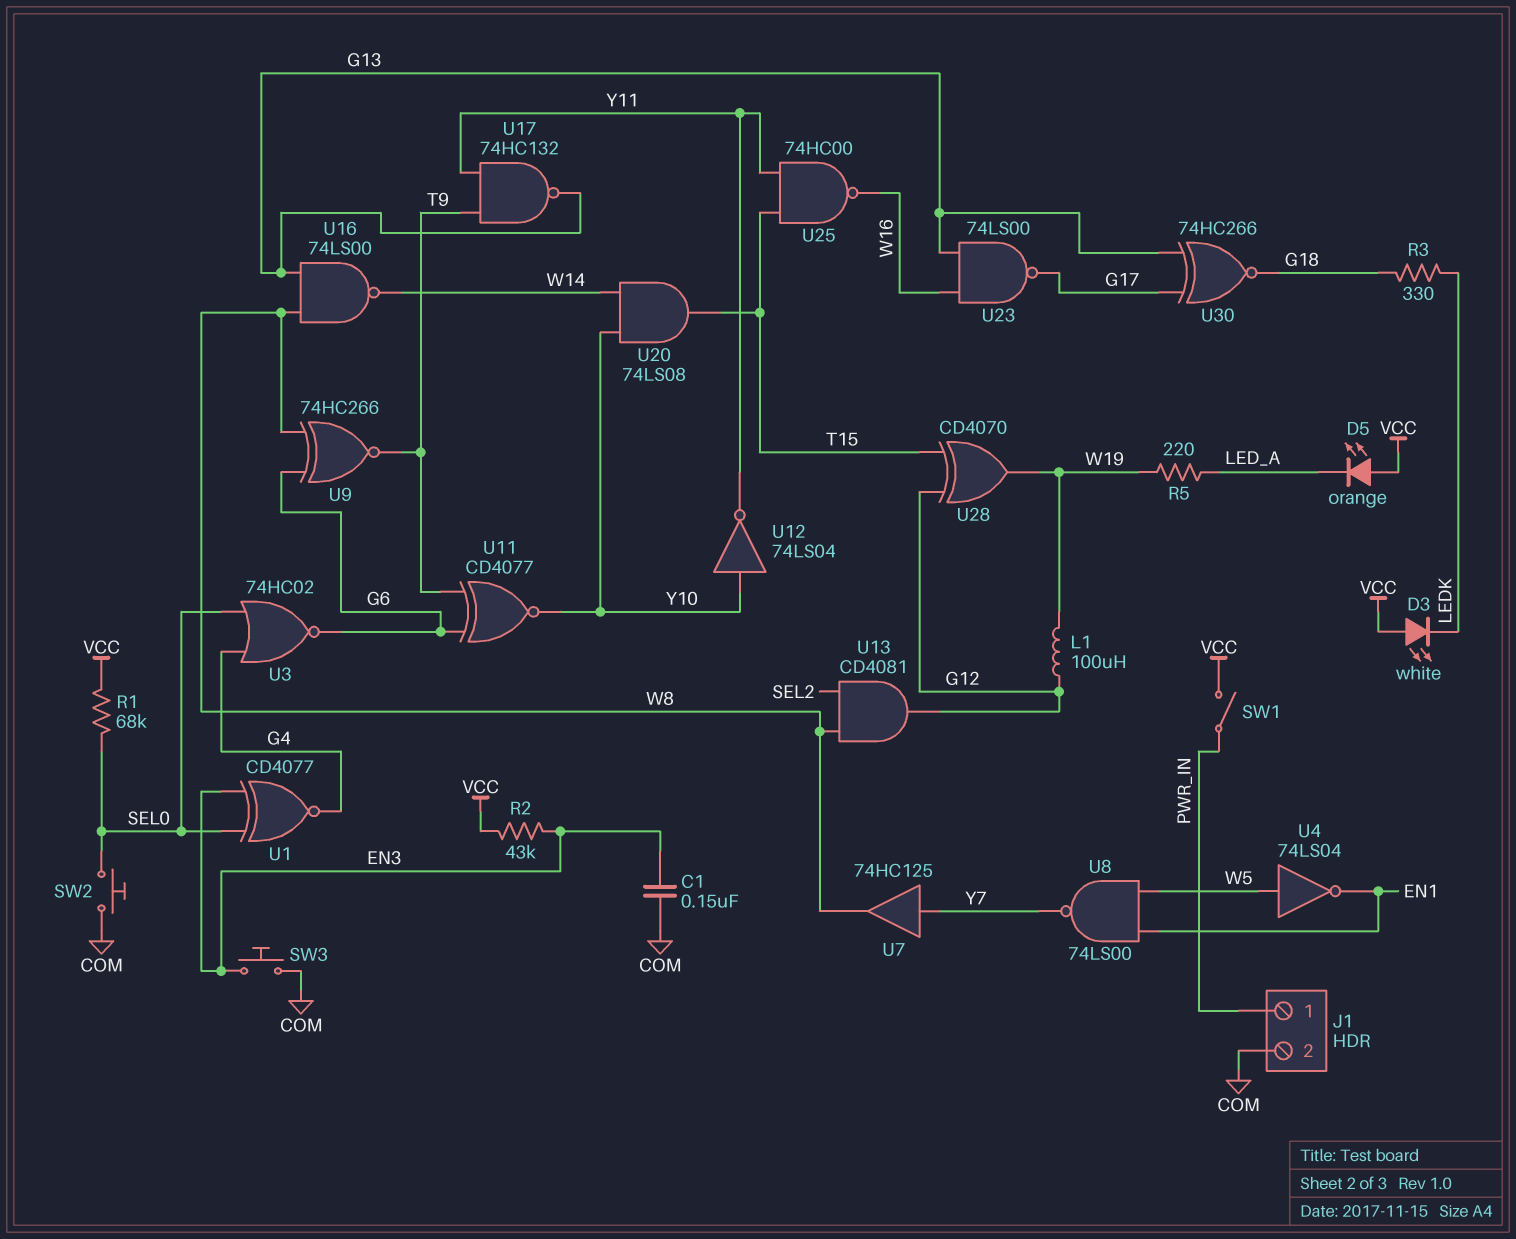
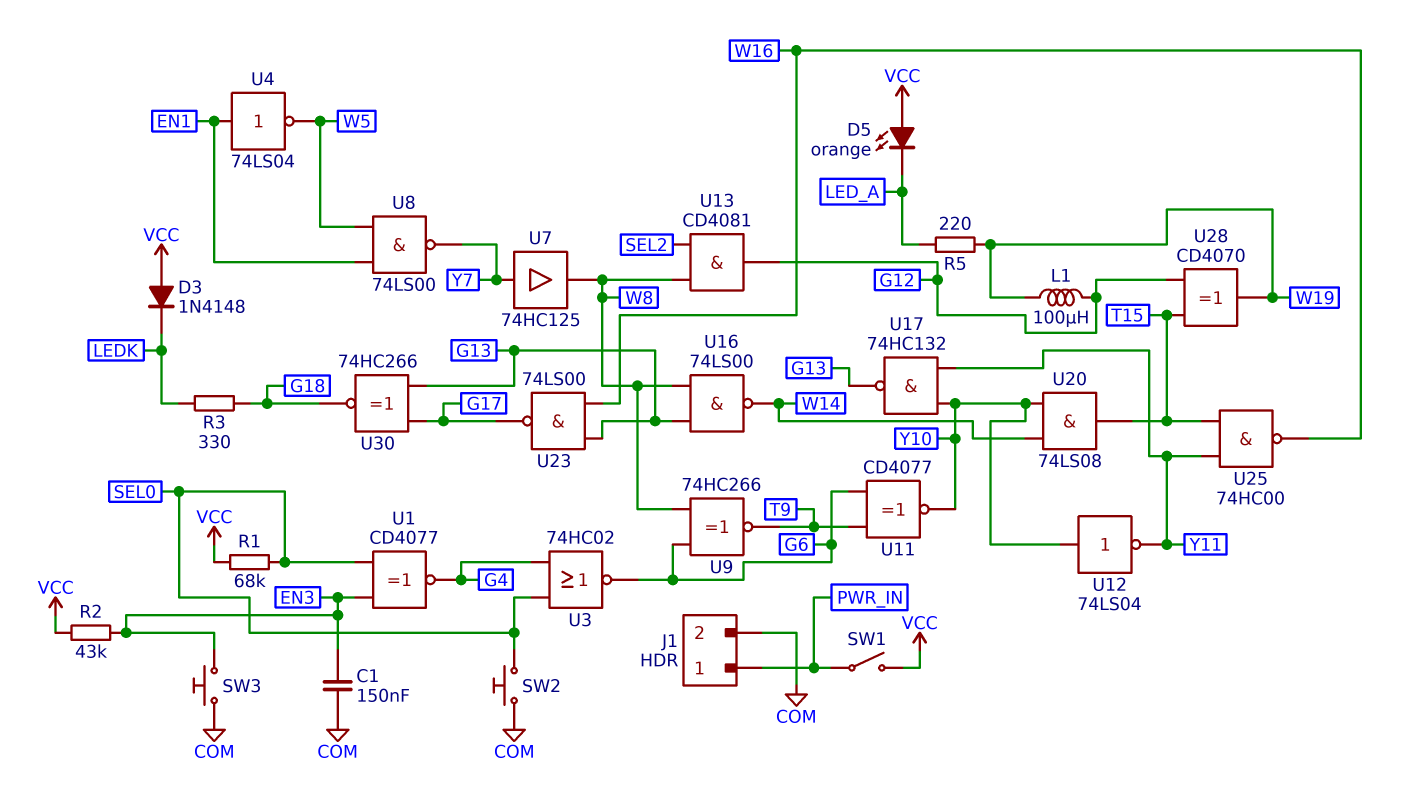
D3: LED white (A VCC, K LEDK) -> diode 1N4148 (A VCC, K LEDK)
U4: NOT 74LS04 (in W5, out EN1) -> NOT 74LS04 (in EN1, out W5)
U17: NAND 74HC132 (in T9, in Y11, out G13) -> NAND 74HC132 (in Y10, in Y11, out G13)

